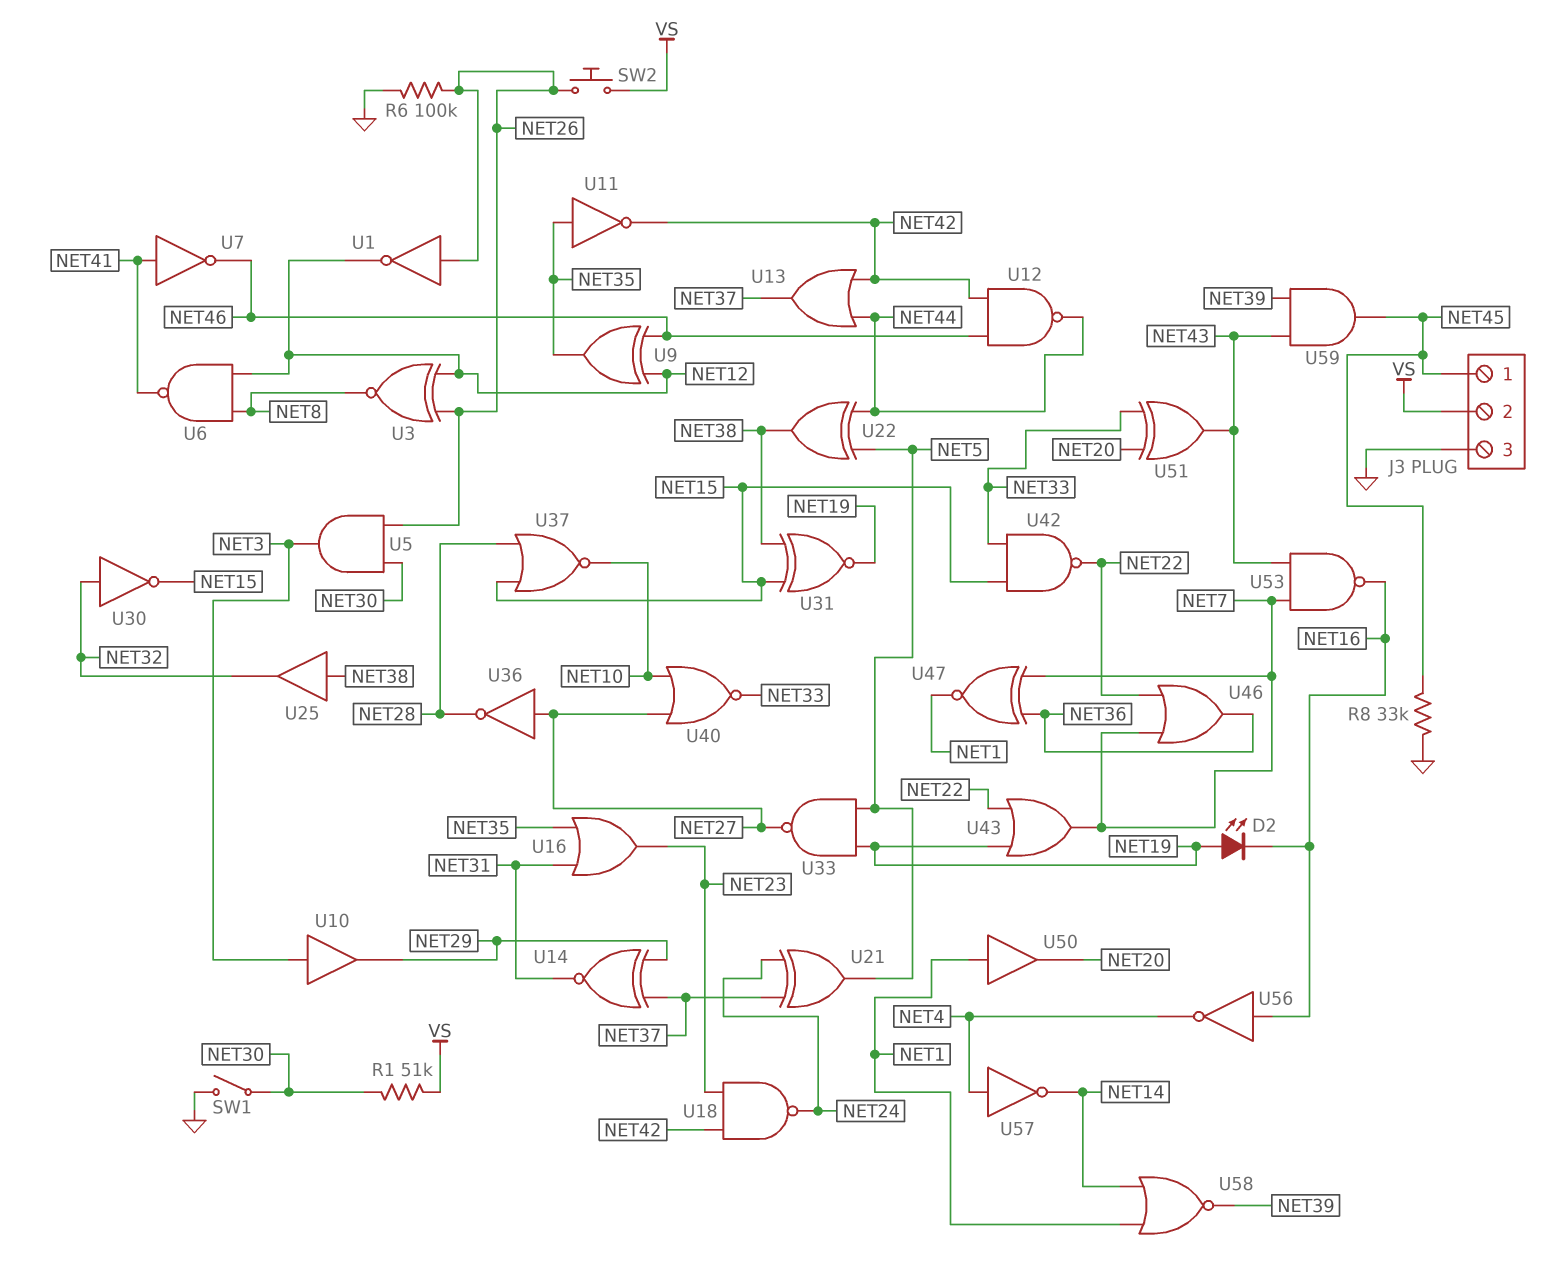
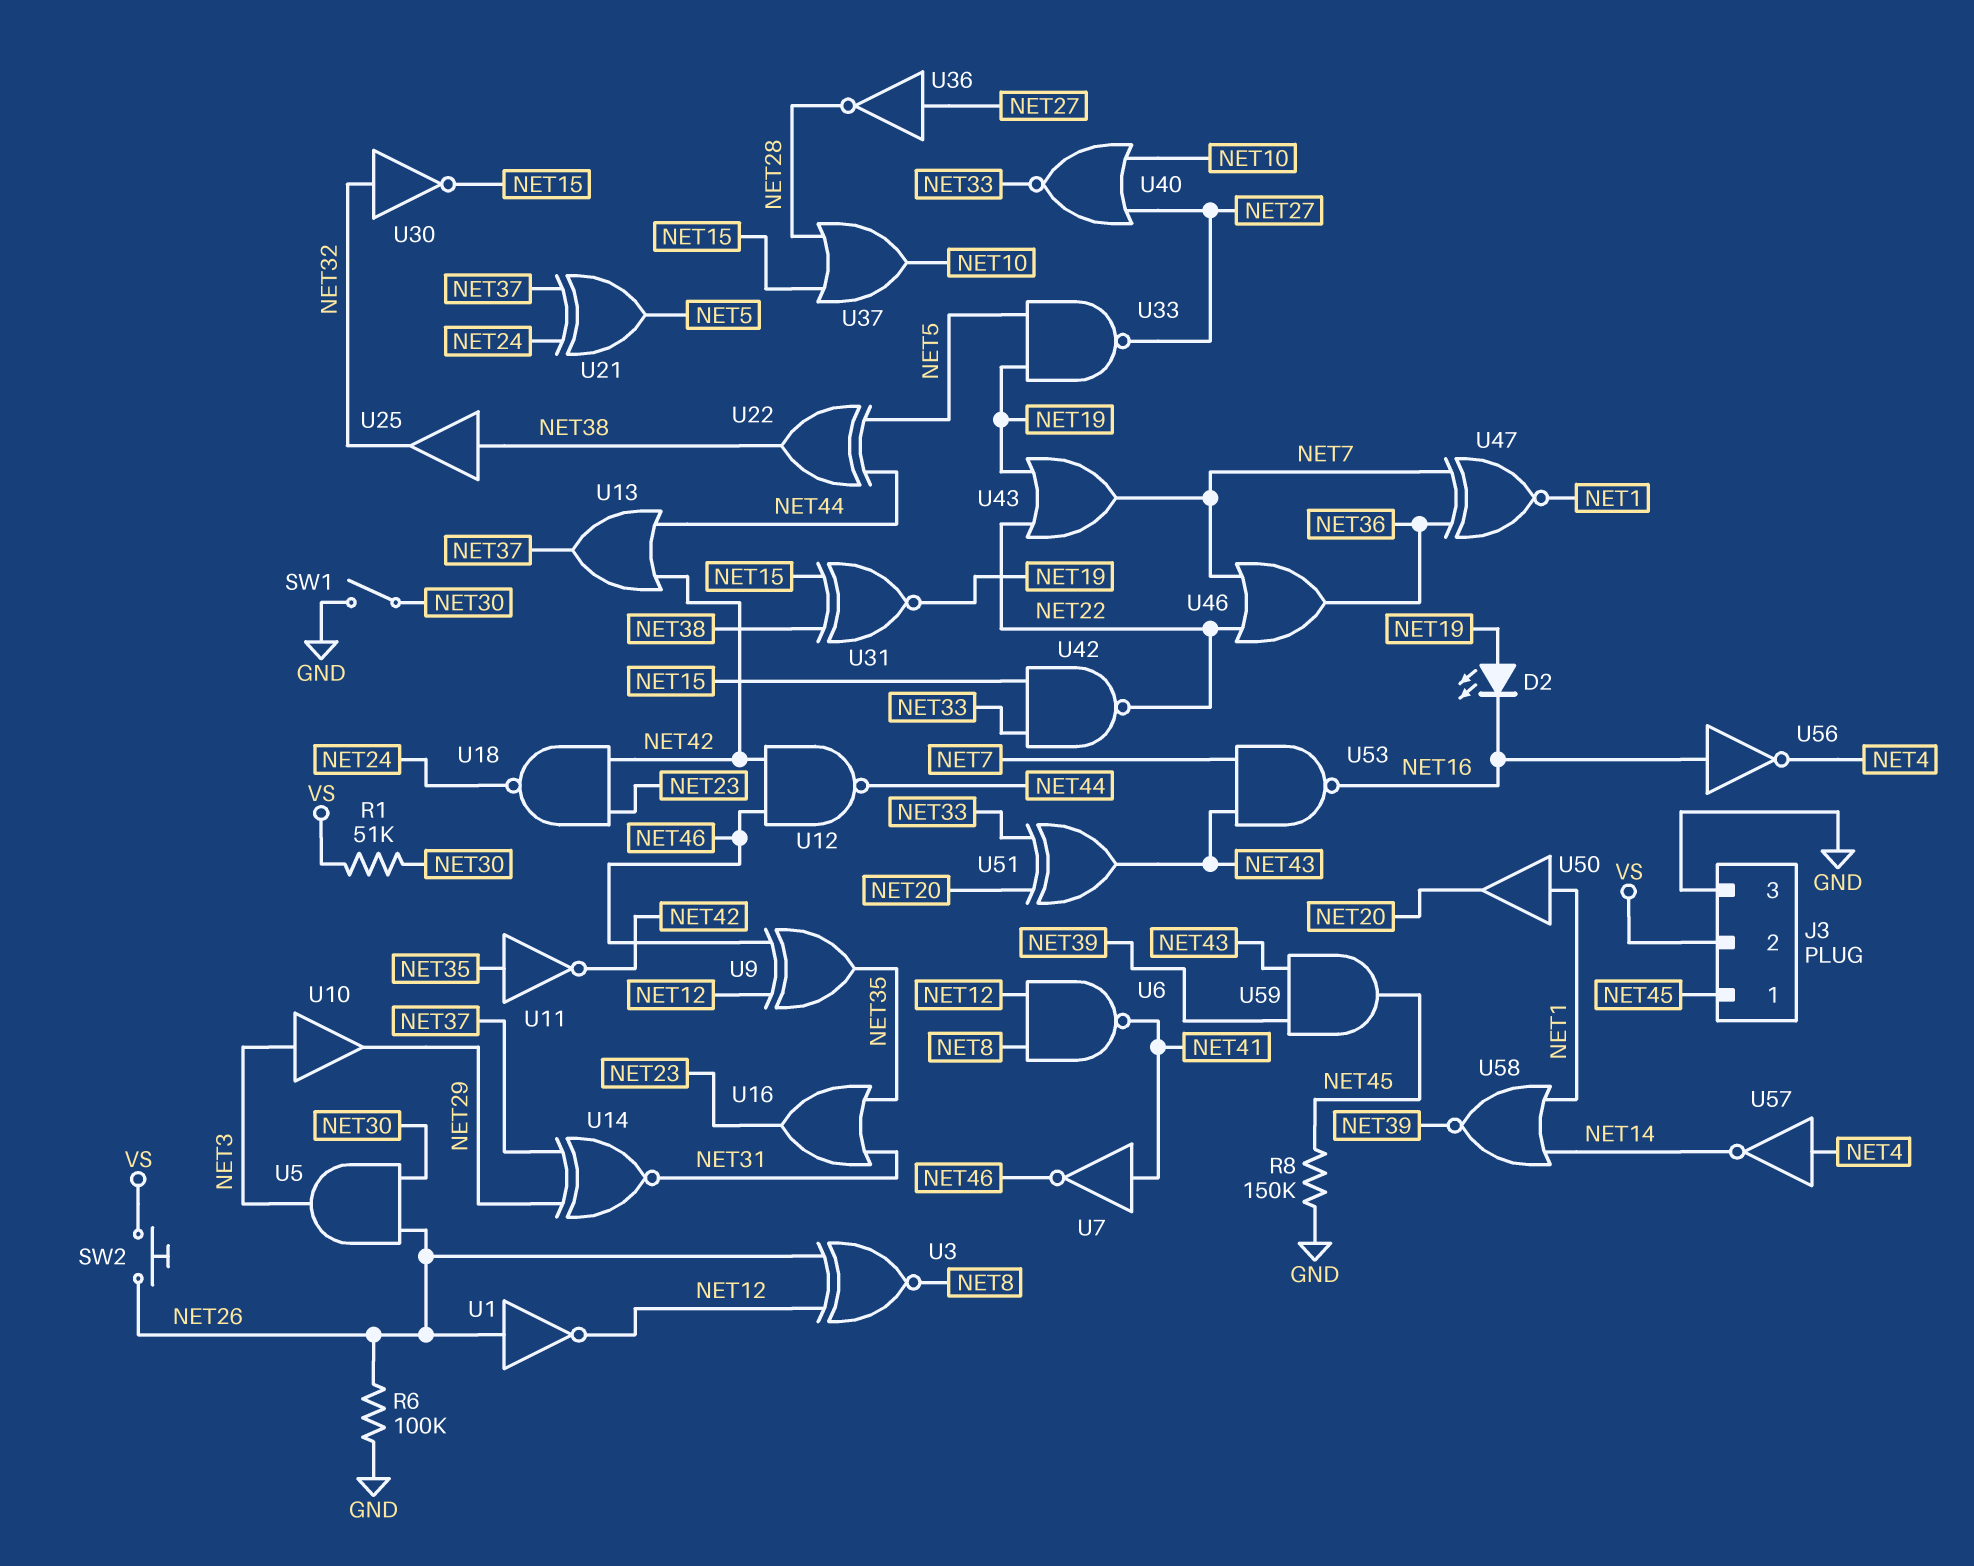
R8: 33k (GND, NET45) -> 150k (GND, NET45)
U37: NOR (in NET15, in NET28, out NET10) -> OR (in NET15, in NET28, out NET10)

